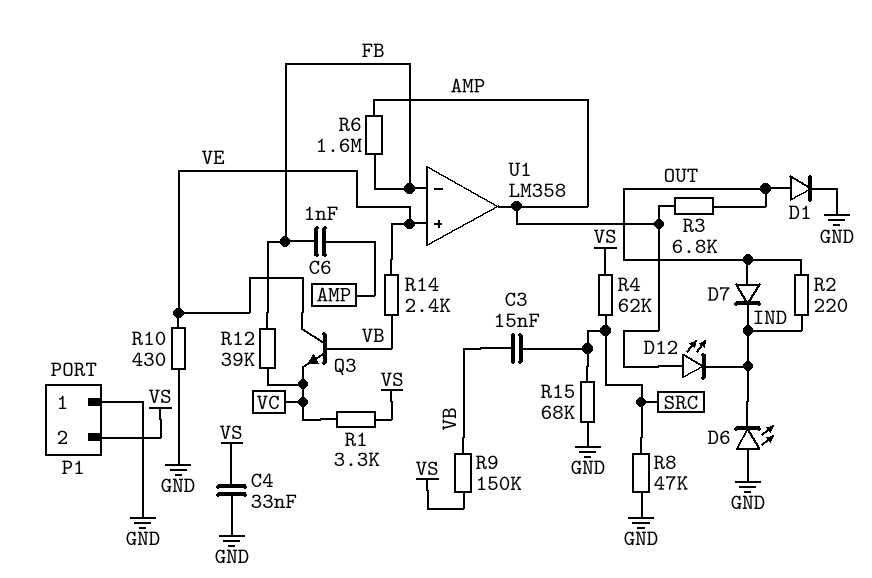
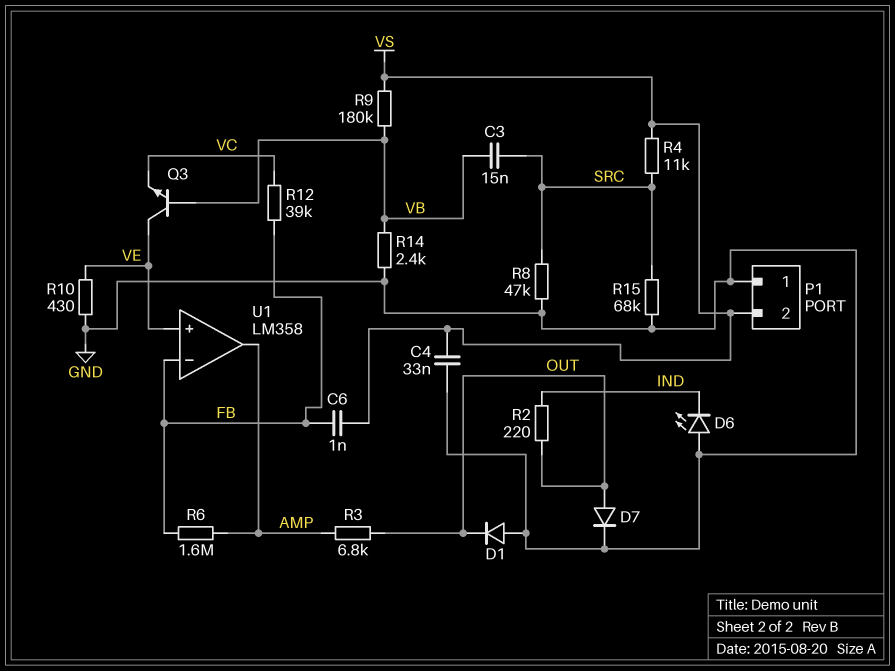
C6: 1nF (AMP, FB) -> 1nF (FB, VS)
D1: diode (A OUT, K GND) -> diode (A GND, K OUT)
D7: diode (A OUT, K IND) -> diode (A OUT, K GND)
D12: LED (A AMP, K IND) -> none
R1: 3.3k (VC, VS) -> none
R4: 62k (SRC, VS) -> 11k (SRC, VS)
R9: 150k (VB, VS) -> 180k (VB, VS)
R14: 2.4k (VB, VE) -> 2.4k (GND, VB)

